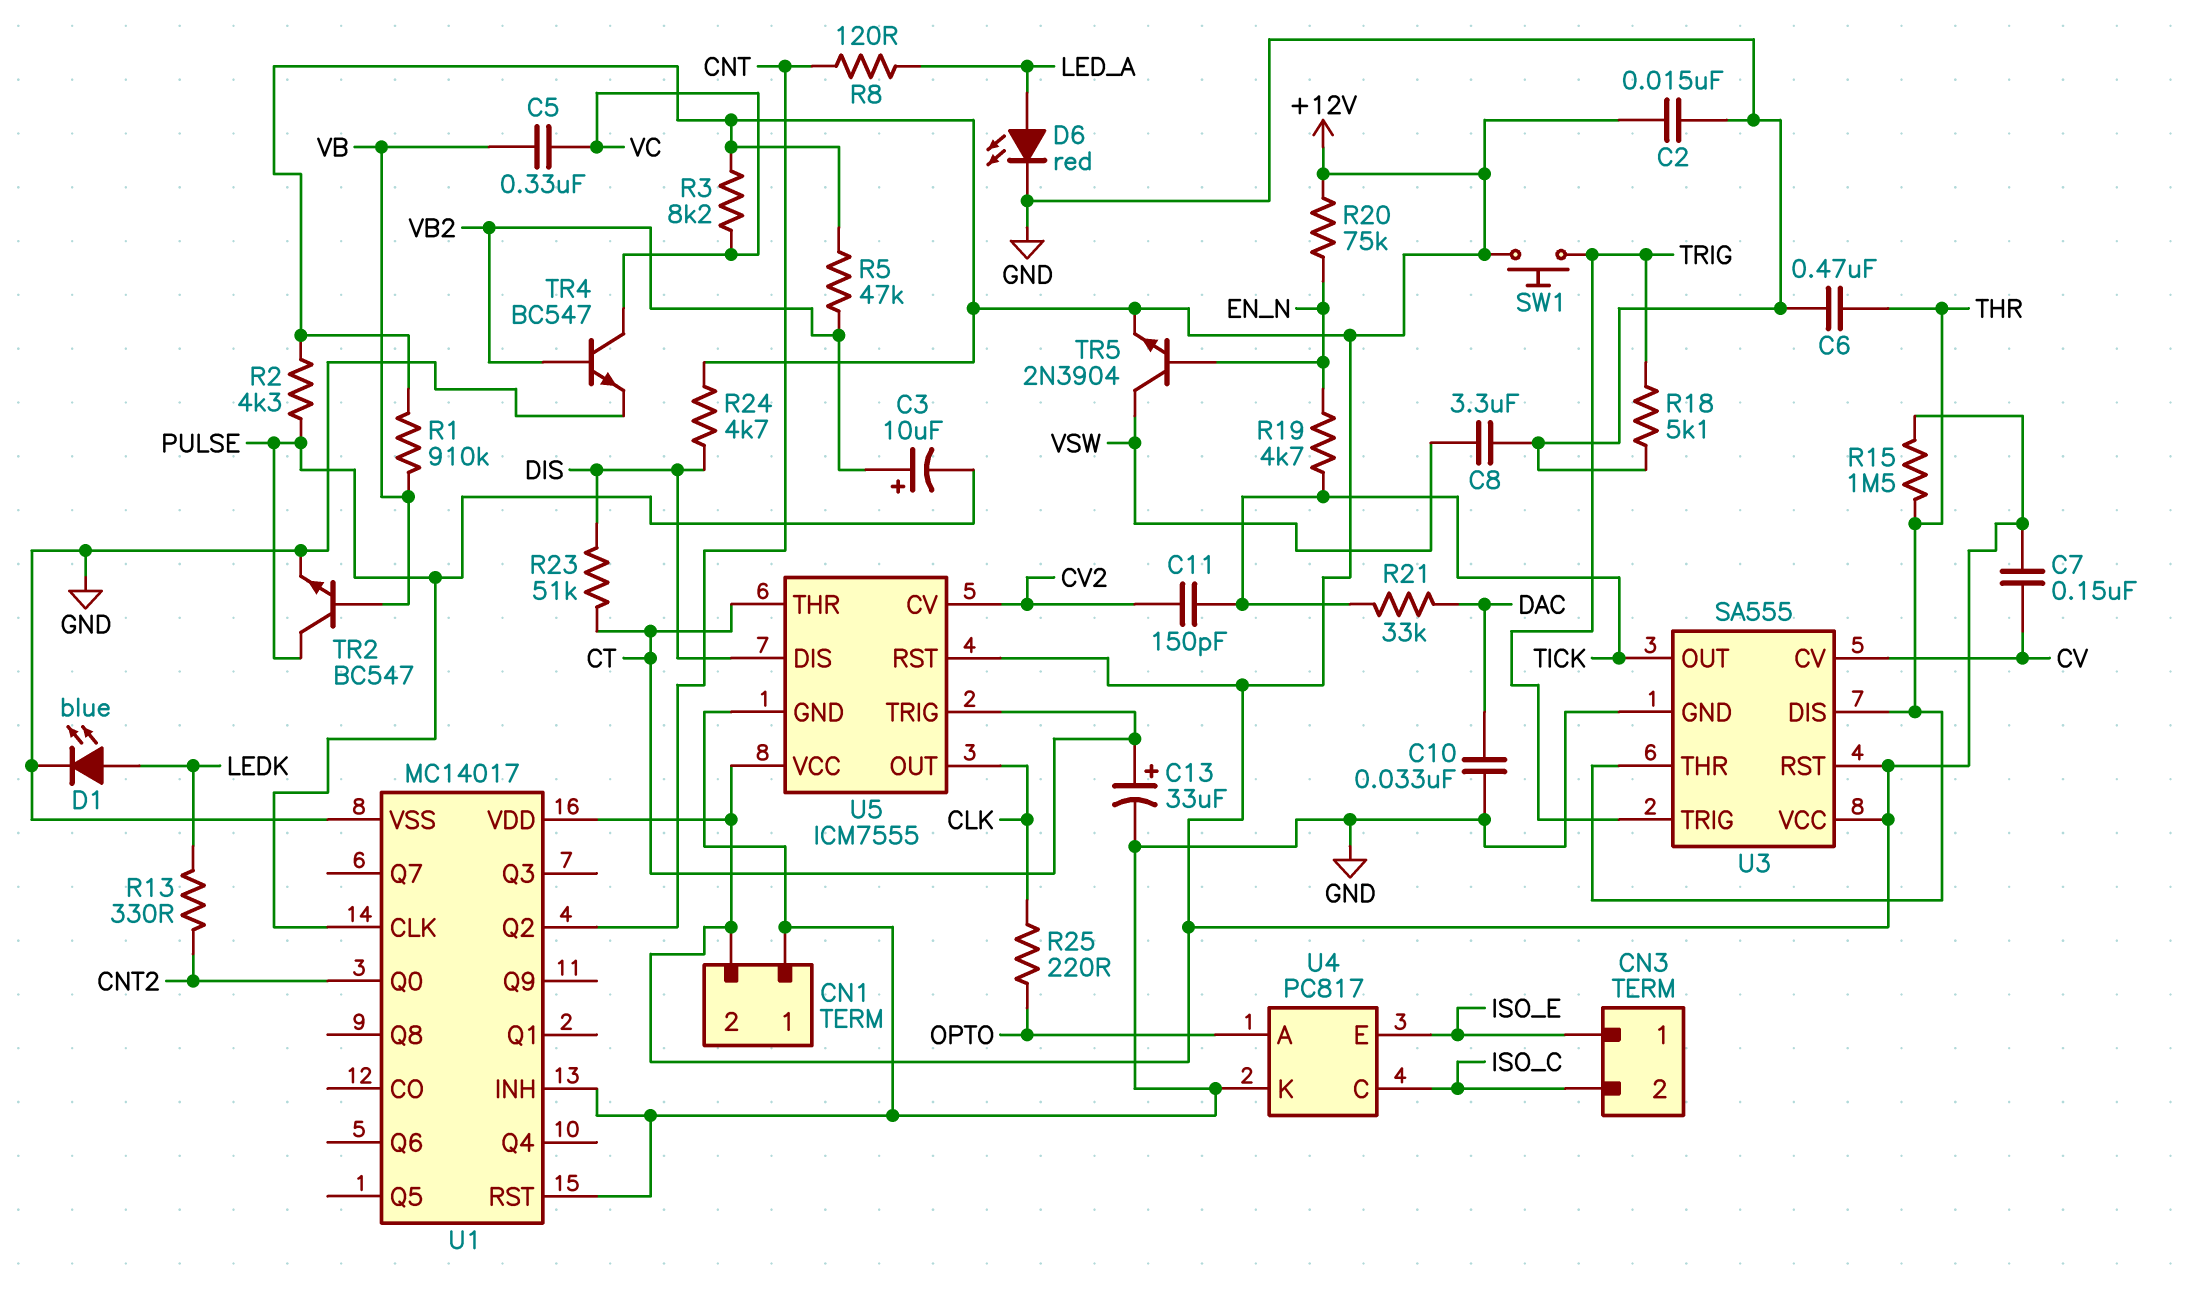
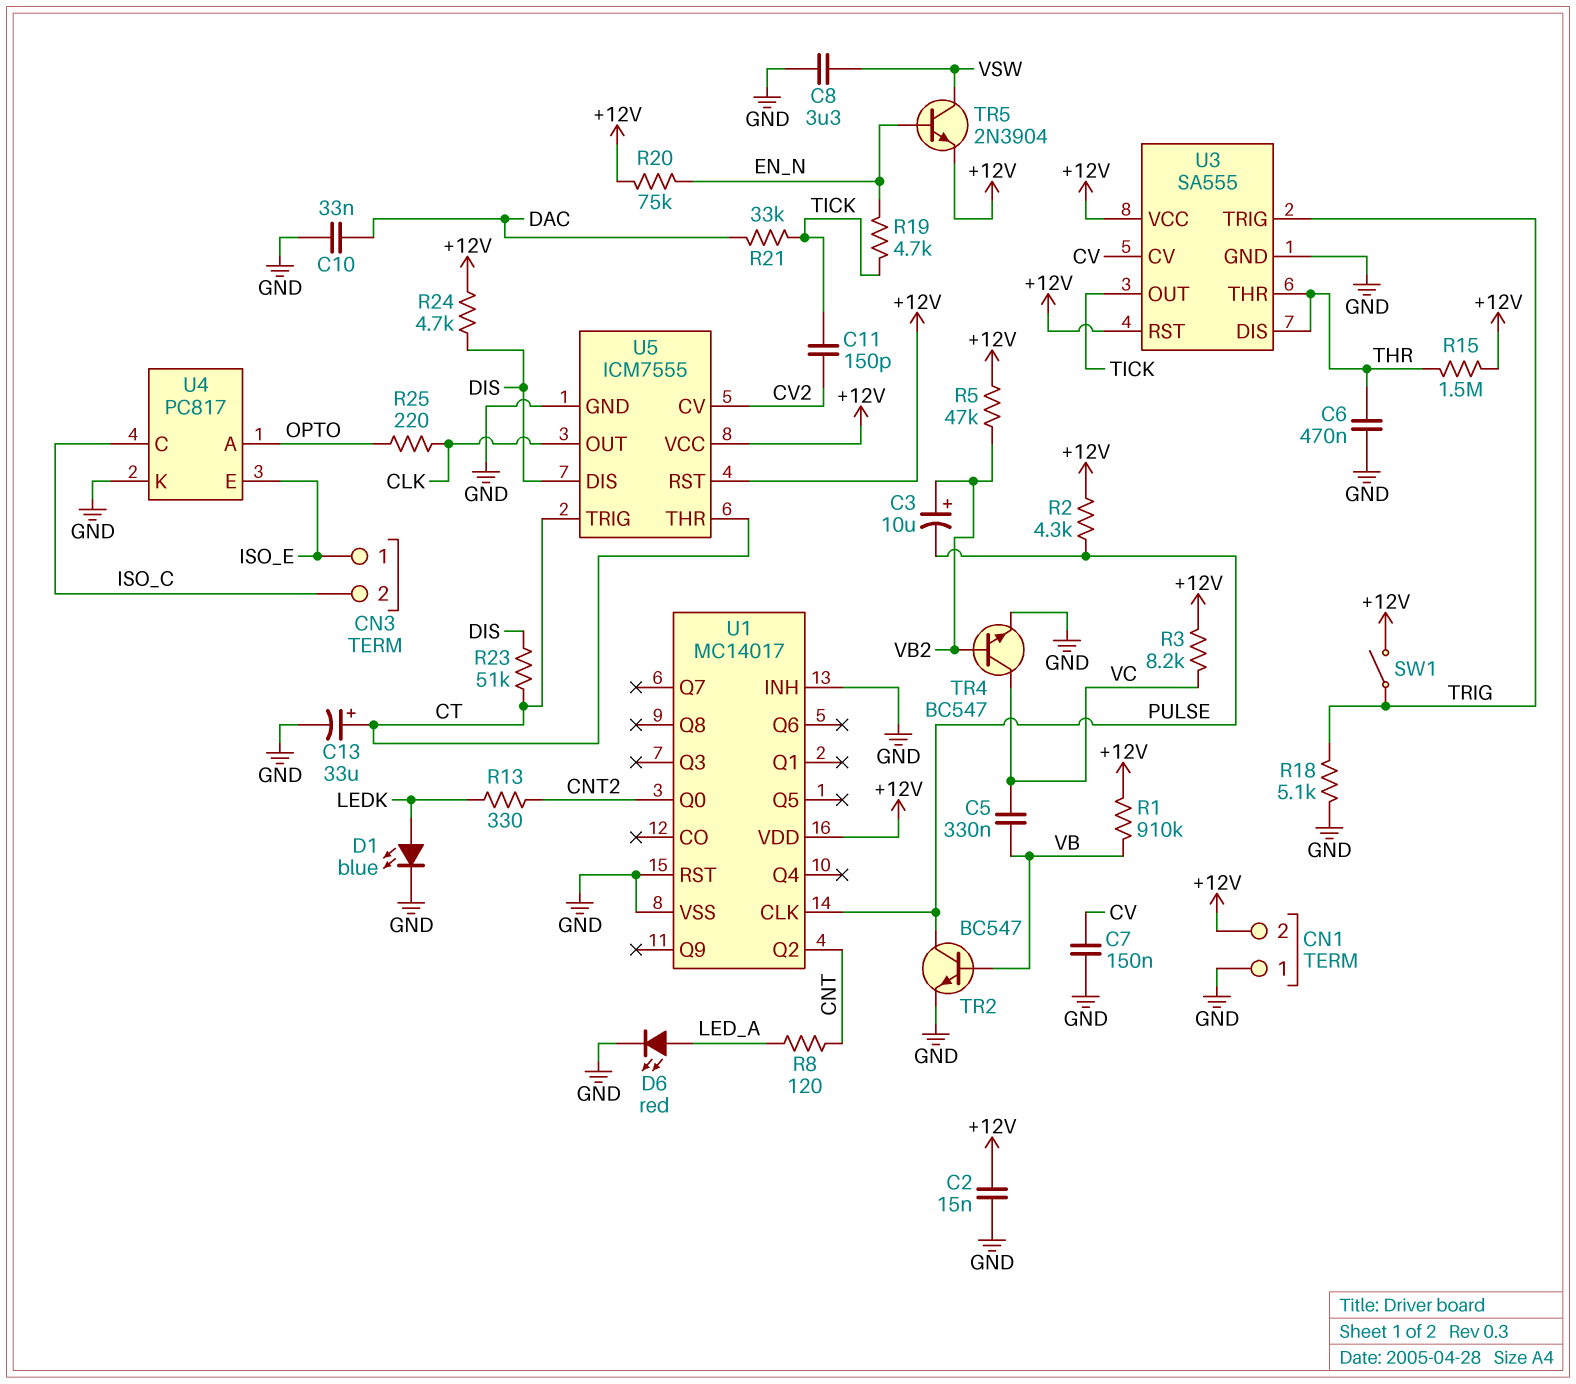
C7: 150nF (+12V, CV) -> 150nF (CV, GND)
SW1: button (+12V, TRIG) -> switch (+12V, TRIG)

